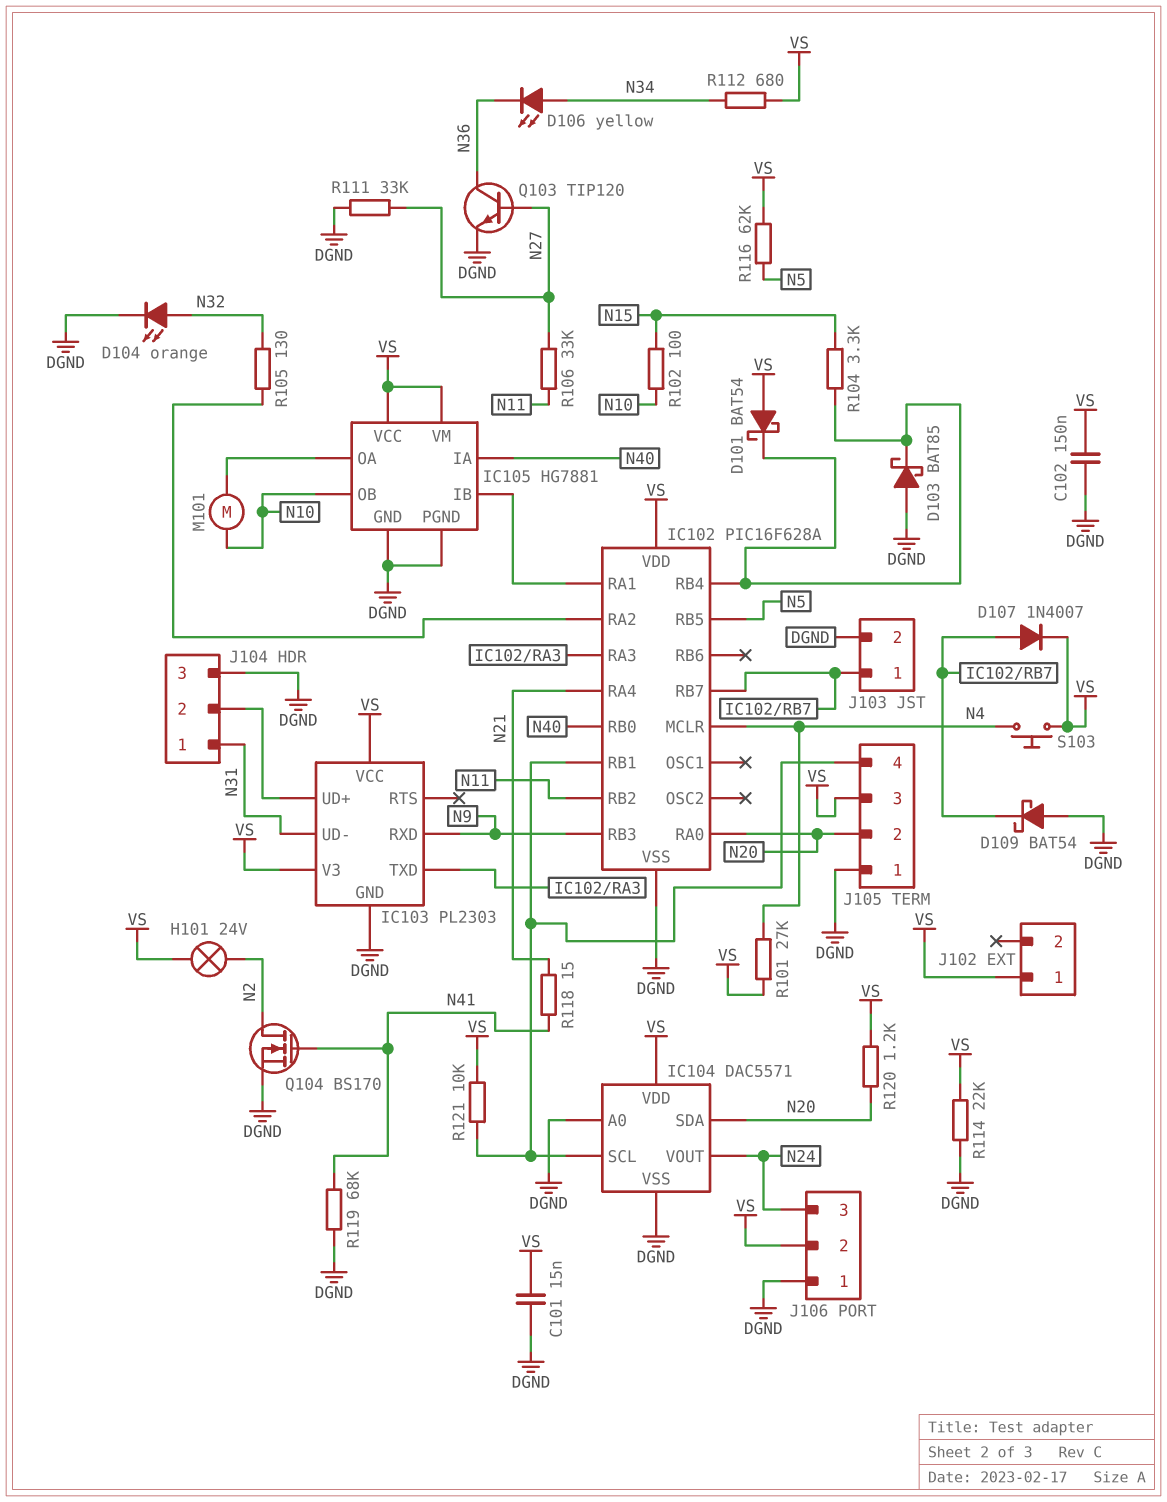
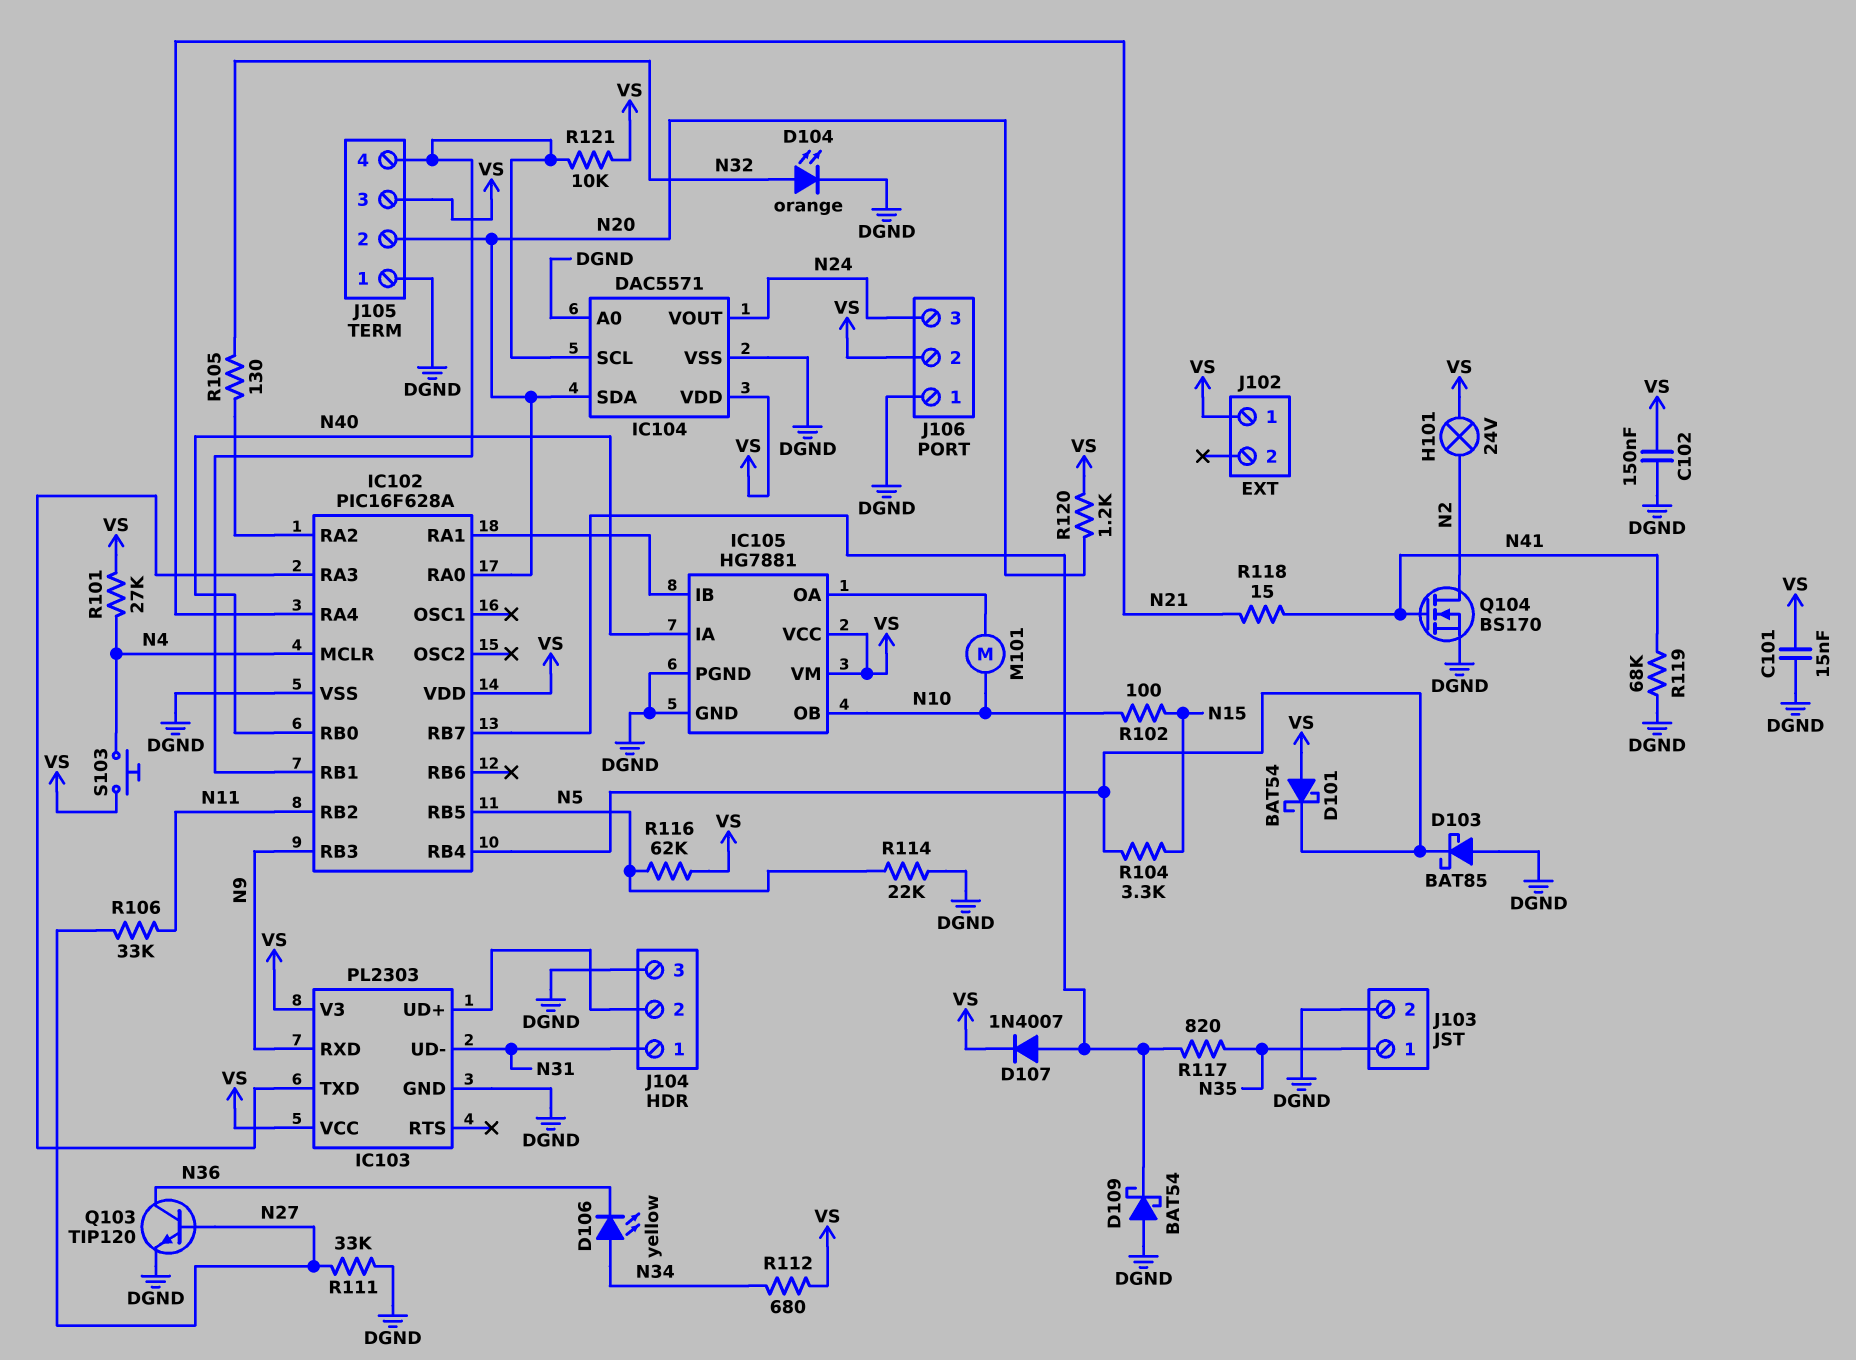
J103 pin 1: IC102/RB7 -> N35
R114: 22k (DGND, VS) -> 22k (DGND, N5)
R117: none -> 820 (IC102/RB7, N35)

